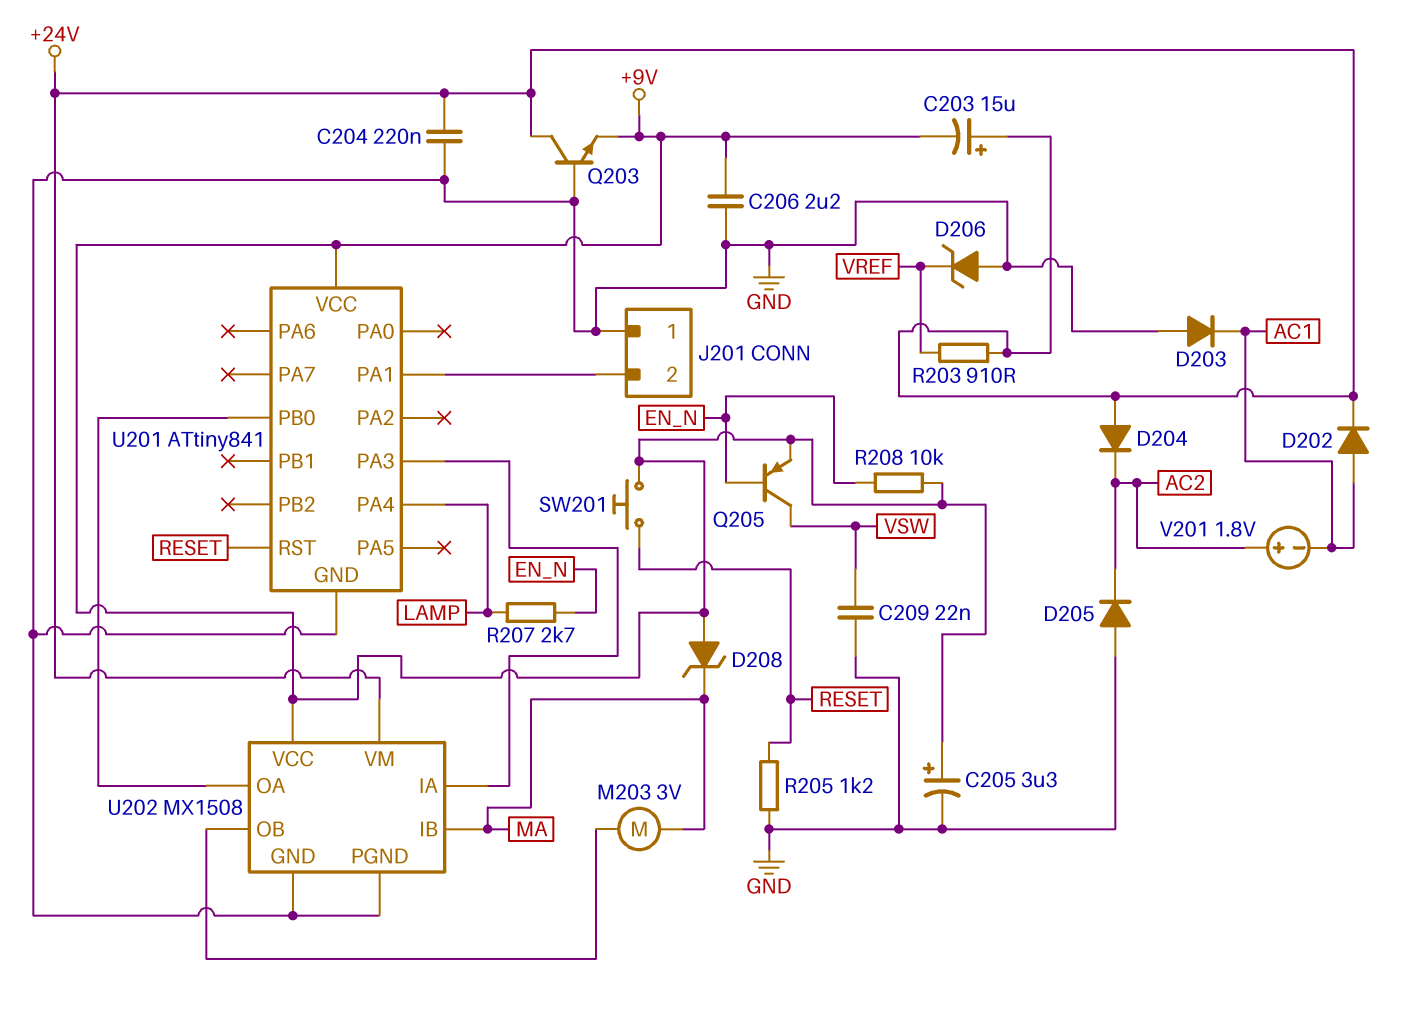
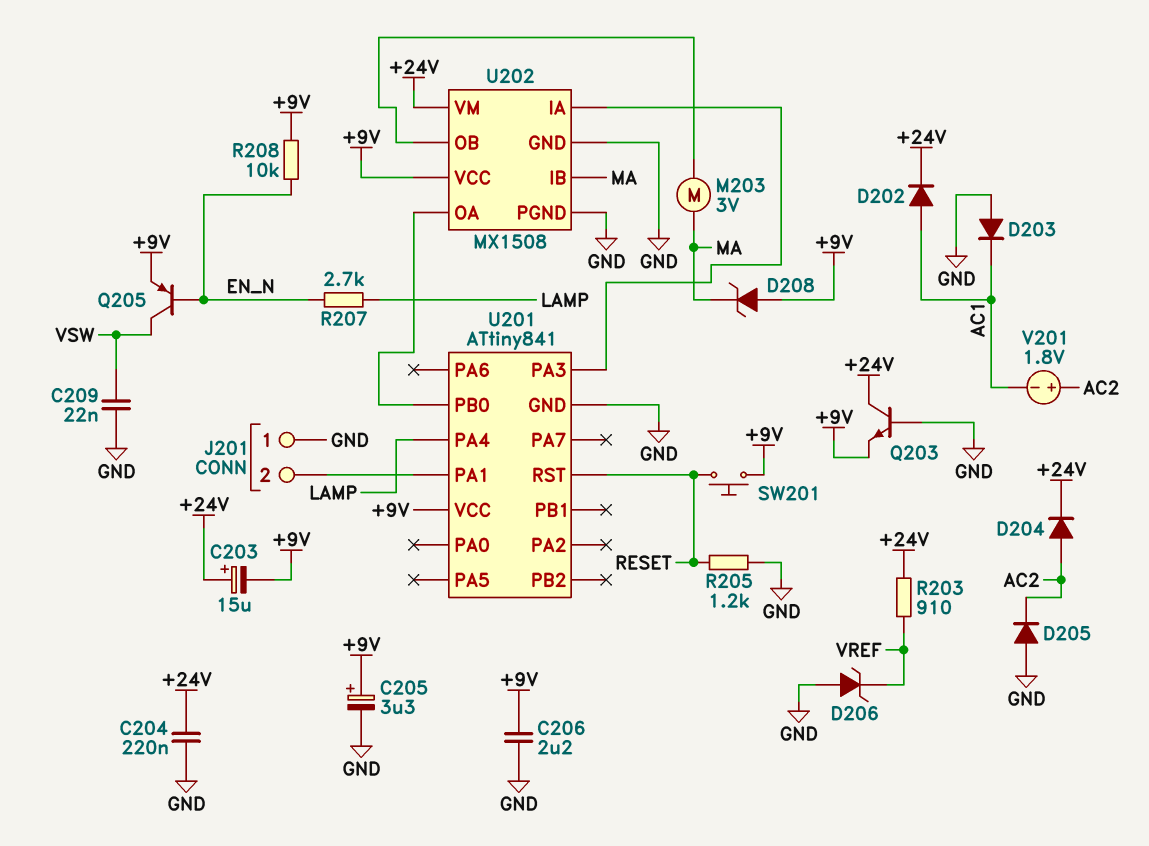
D204: diode (A +24V, K AC2) -> diode (A AC2, K +24V)

